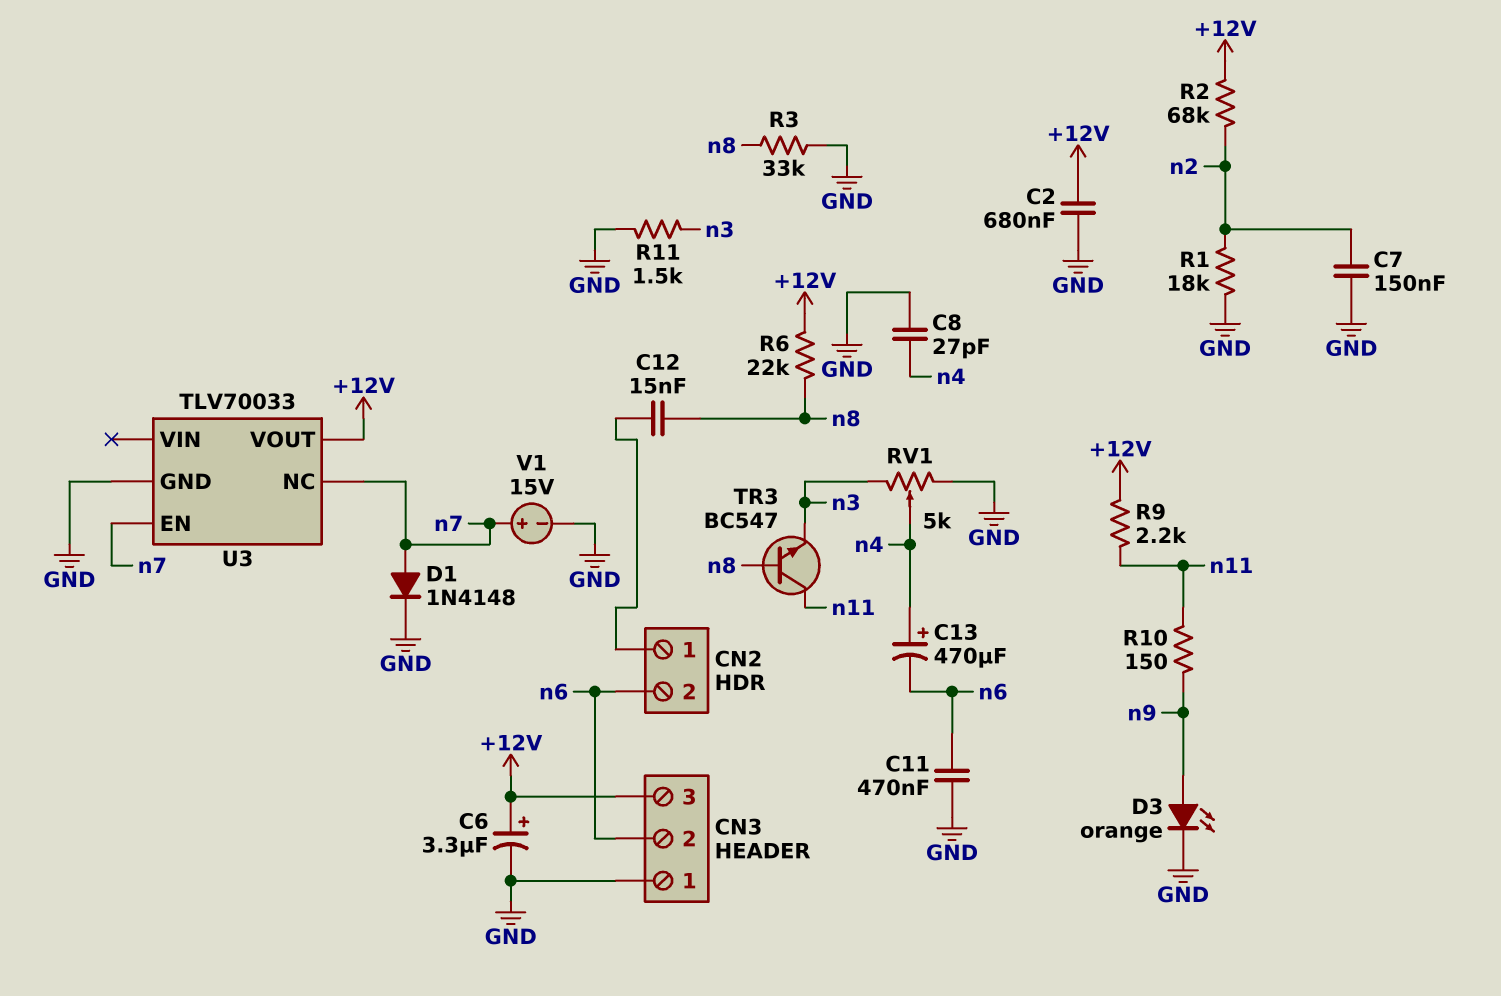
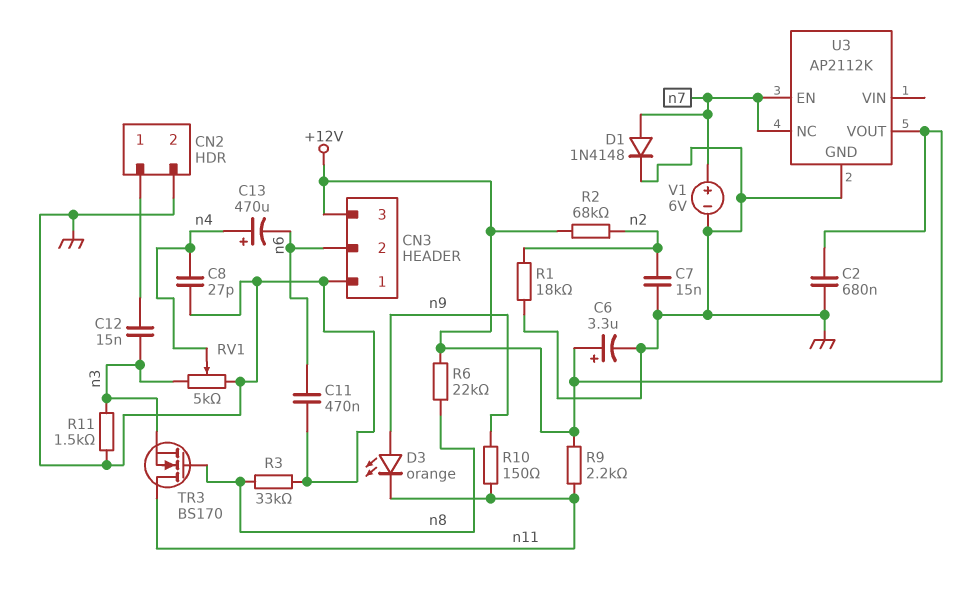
C7: 150nF (GND, n2) -> 15nF (GND, n2)
C12: 15nF (CN2/1, n8) -> 15nF (CN2/1, n3)
CN2 pin 2: n6 -> GND
D3: LED orange (A n9, K GND) -> LED orange (A n9, K n11)
TR3: NPN BC547 (B n8, C n11, E n3) -> NMOS BS170 (G n8, D n11, S n3)
U3: TLV70033 -> AP2112K
V1: 15V (plus n7, minus GND) -> 6V (plus n7, minus GND)

